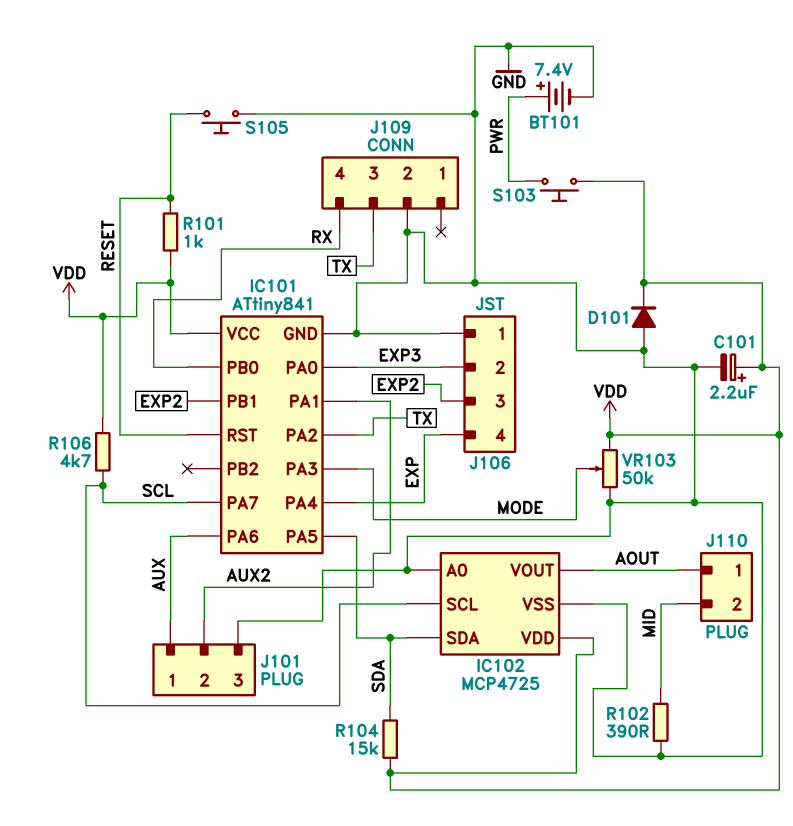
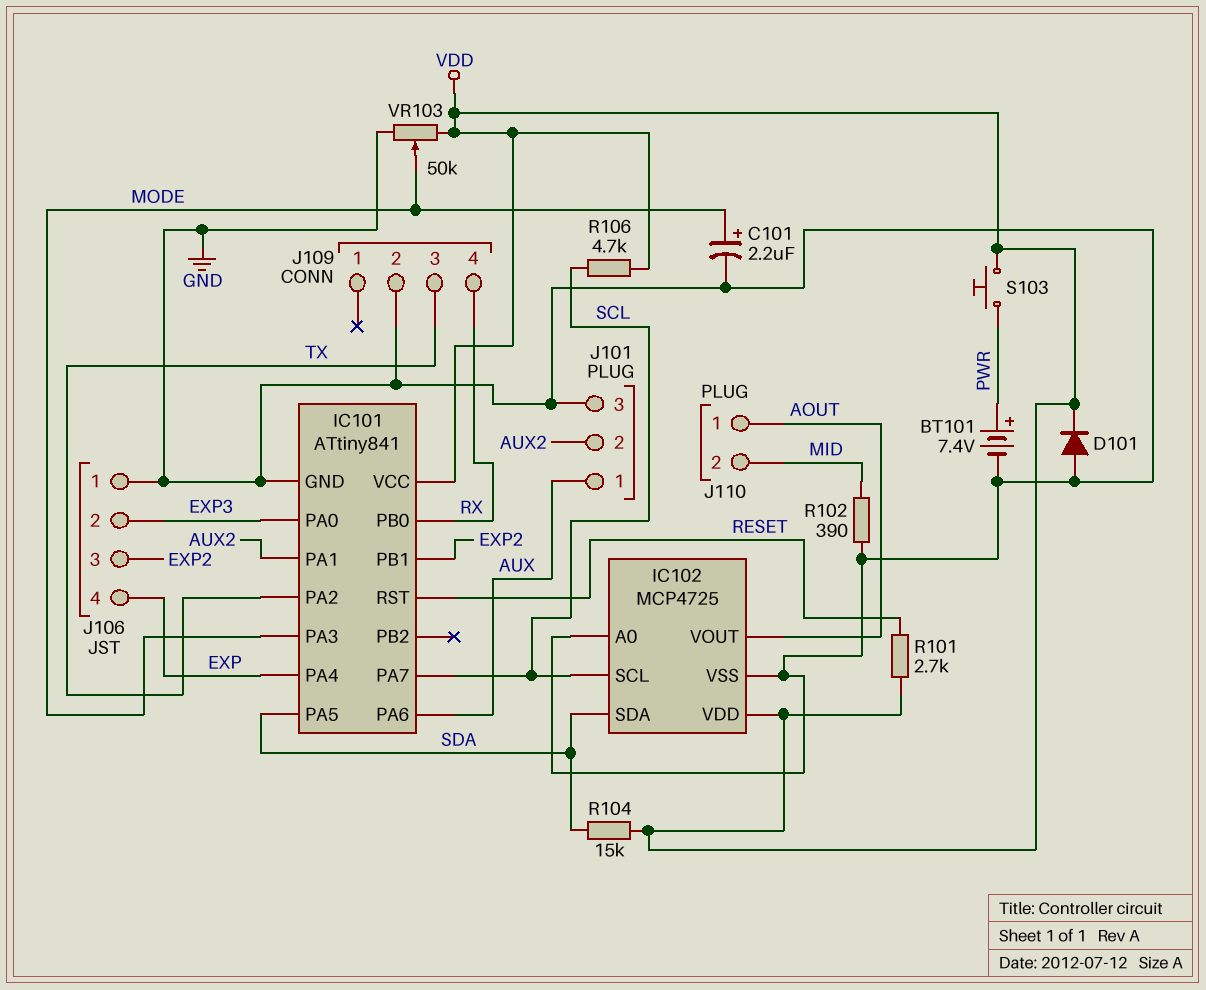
C101: 2.2uF (plus VDD, minus GND) -> 2.2uF (plus MODE, minus GND)
R101: 1k (RESET, VDD) -> 2.7k (RESET, VDD)
S105: button (GND, RESET) -> none

